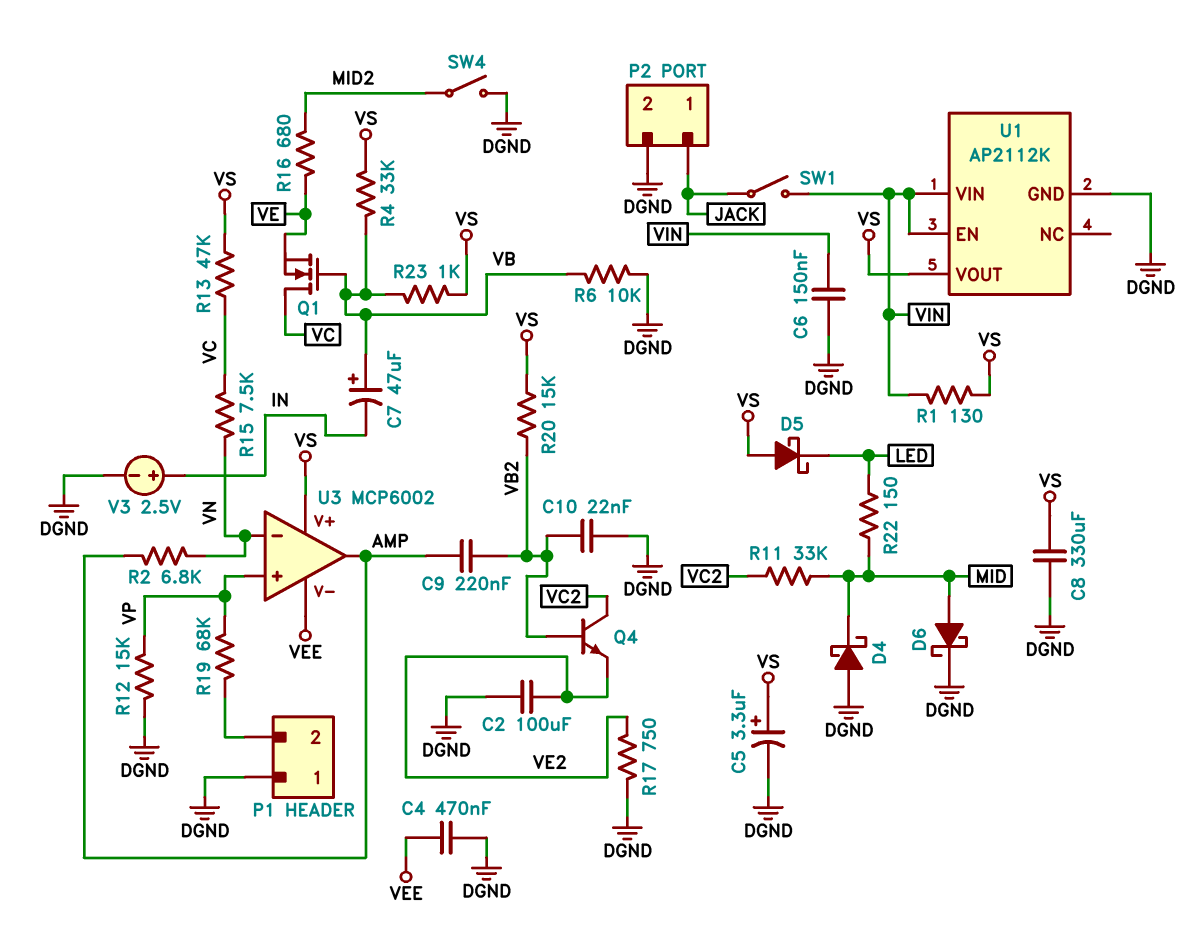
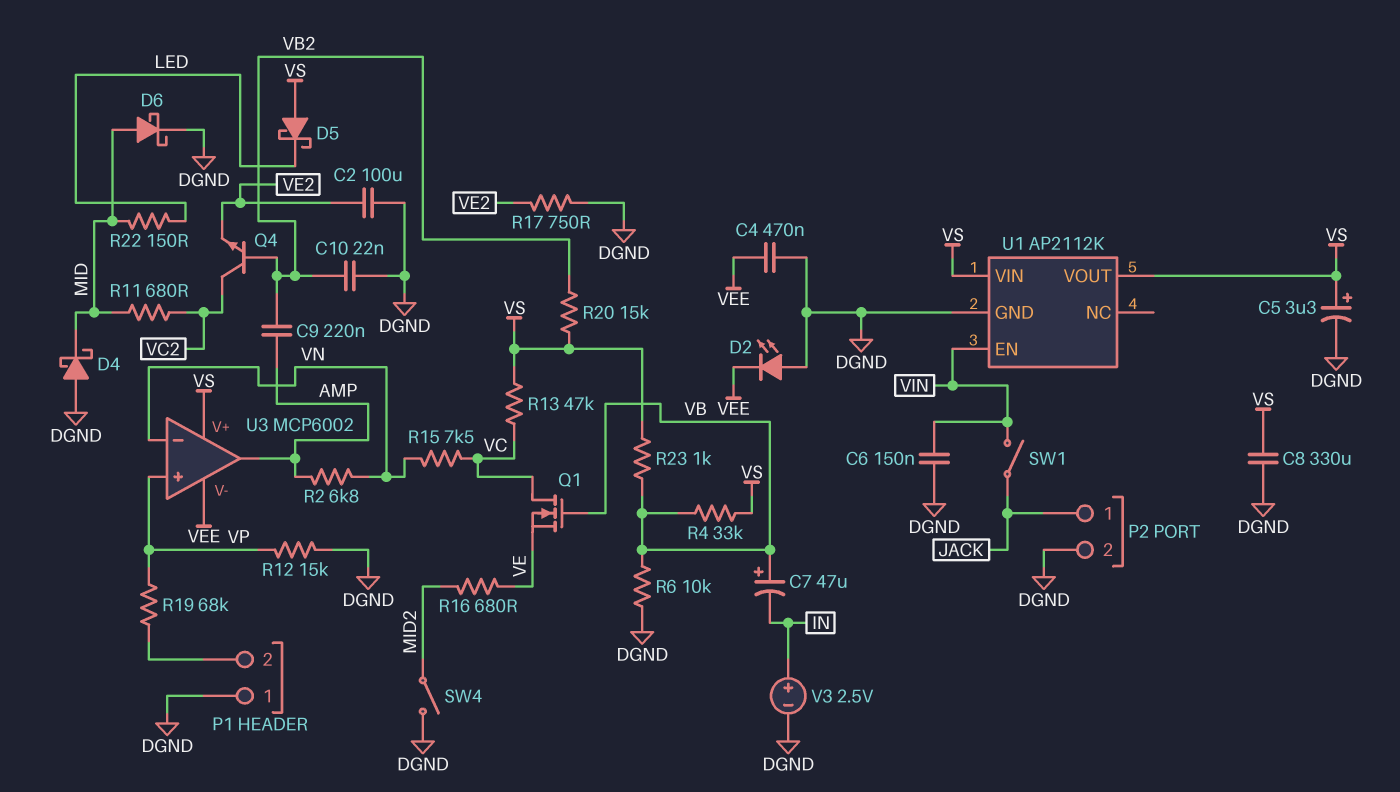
D2: none -> LED (A DGND, K VEE)
R1: 130 (VIN, VS) -> none
R11: 33k (MID, VC2) -> 680 (MID, VC2)
U1 pin VIN: VIN -> VS

